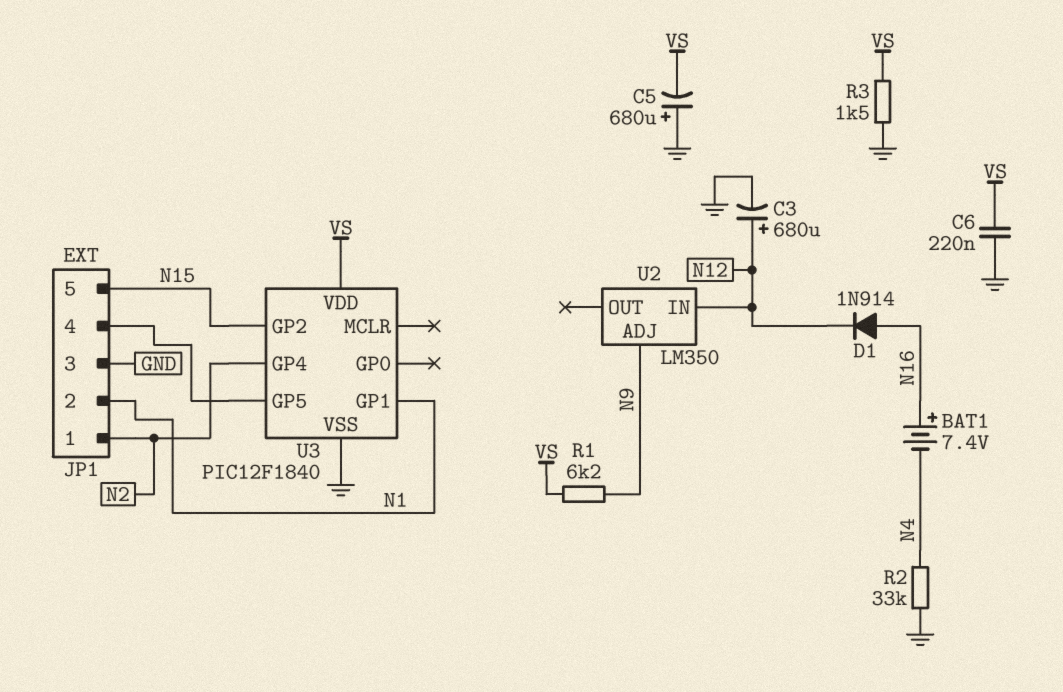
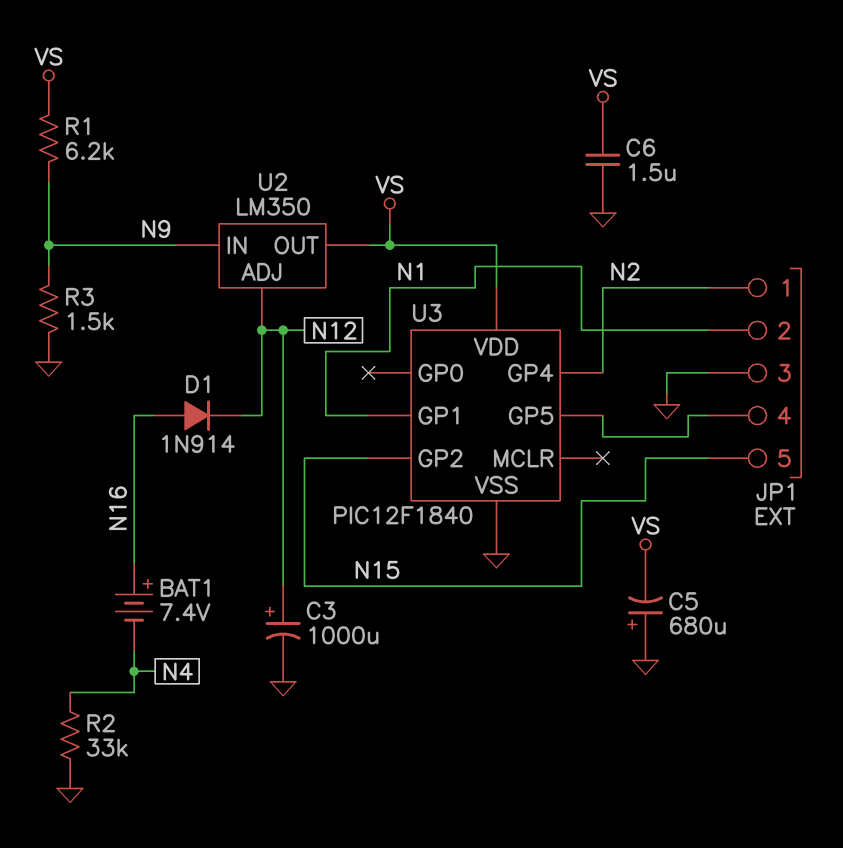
C3: 680uF (plus N12, minus GND) -> 1000uF (plus N12, minus GND)
C6: 220nF (GND, VS) -> 1.5uF (GND, VS)
R3: 1.5k (GND, VS) -> 1.5k (GND, N9)
U2 pin ADJ: N9 -> N12
U2 pin IN: N12 -> N9
U2 pin OUT: none -> VS

